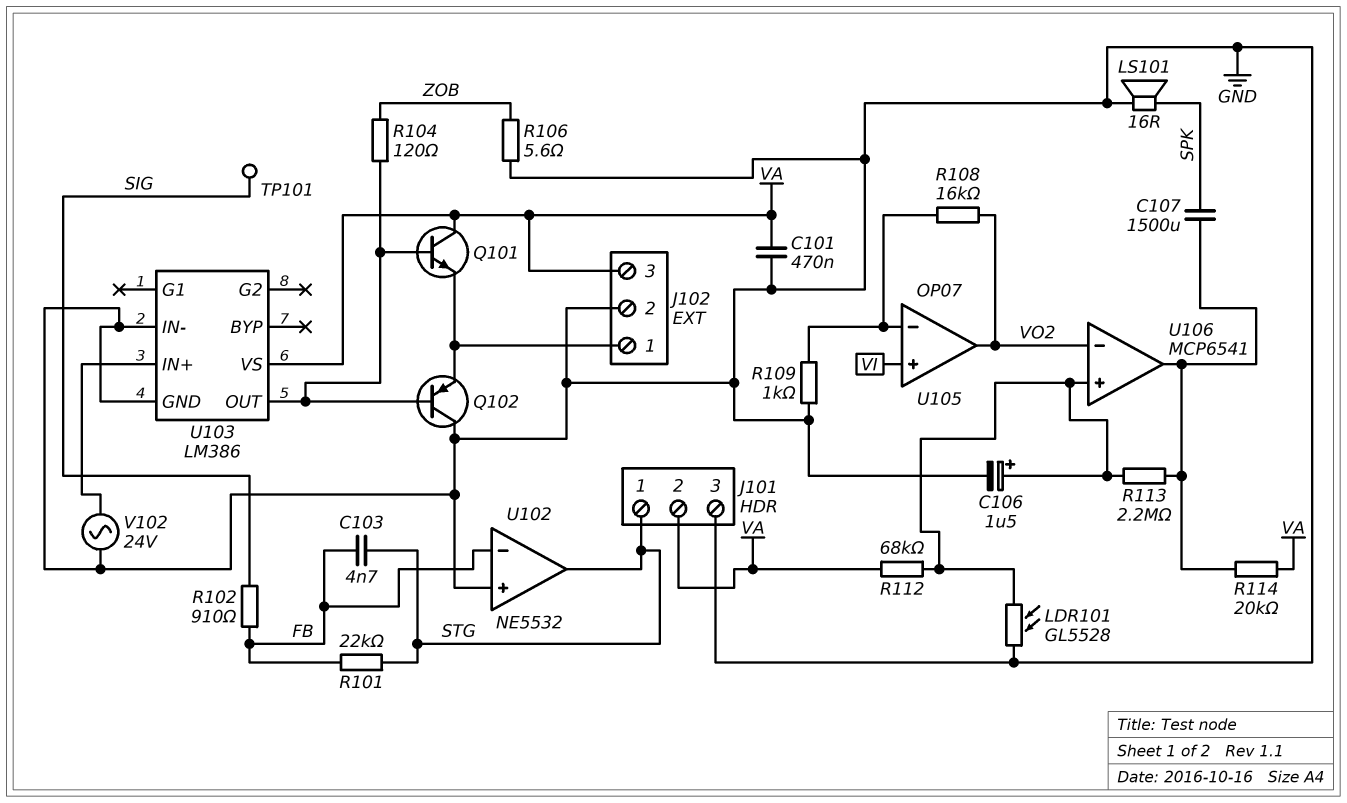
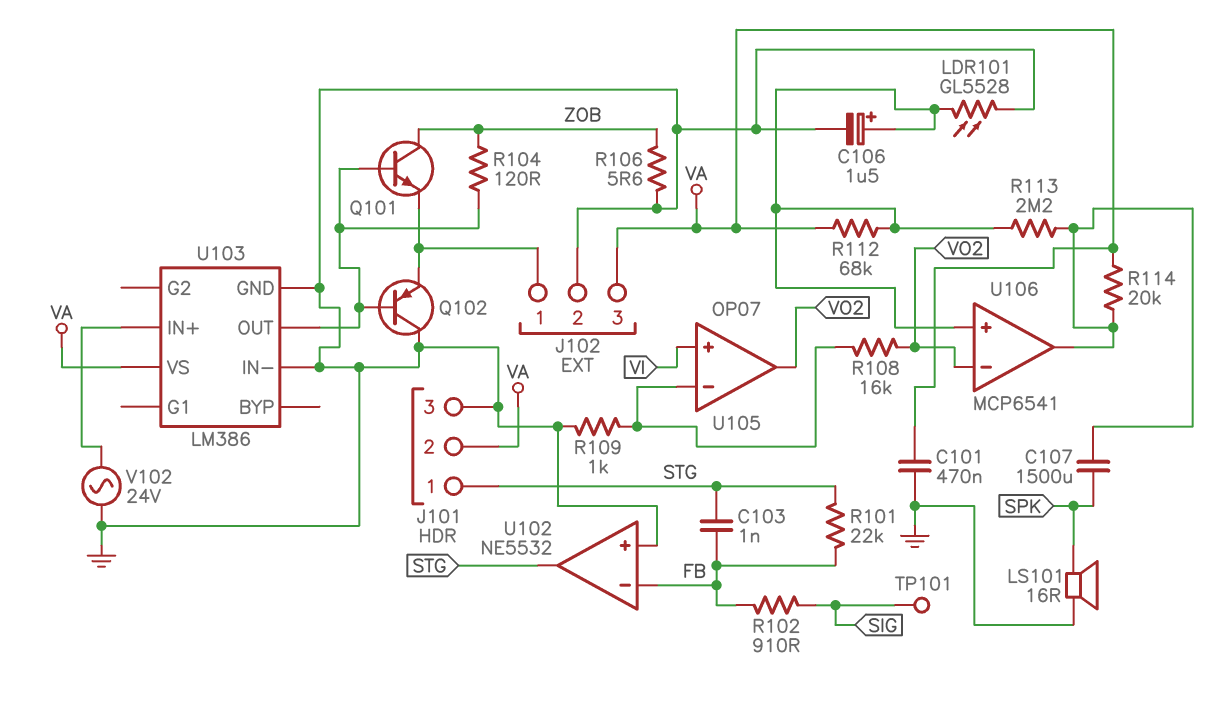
C103: 4.7nF (FB, STG) -> 1nF (FB, STG)
Q101: NPN (B U103/OUT, C VA, E J102/1) -> NPN (B U103/OUT, C ZOB, E J102/1)

